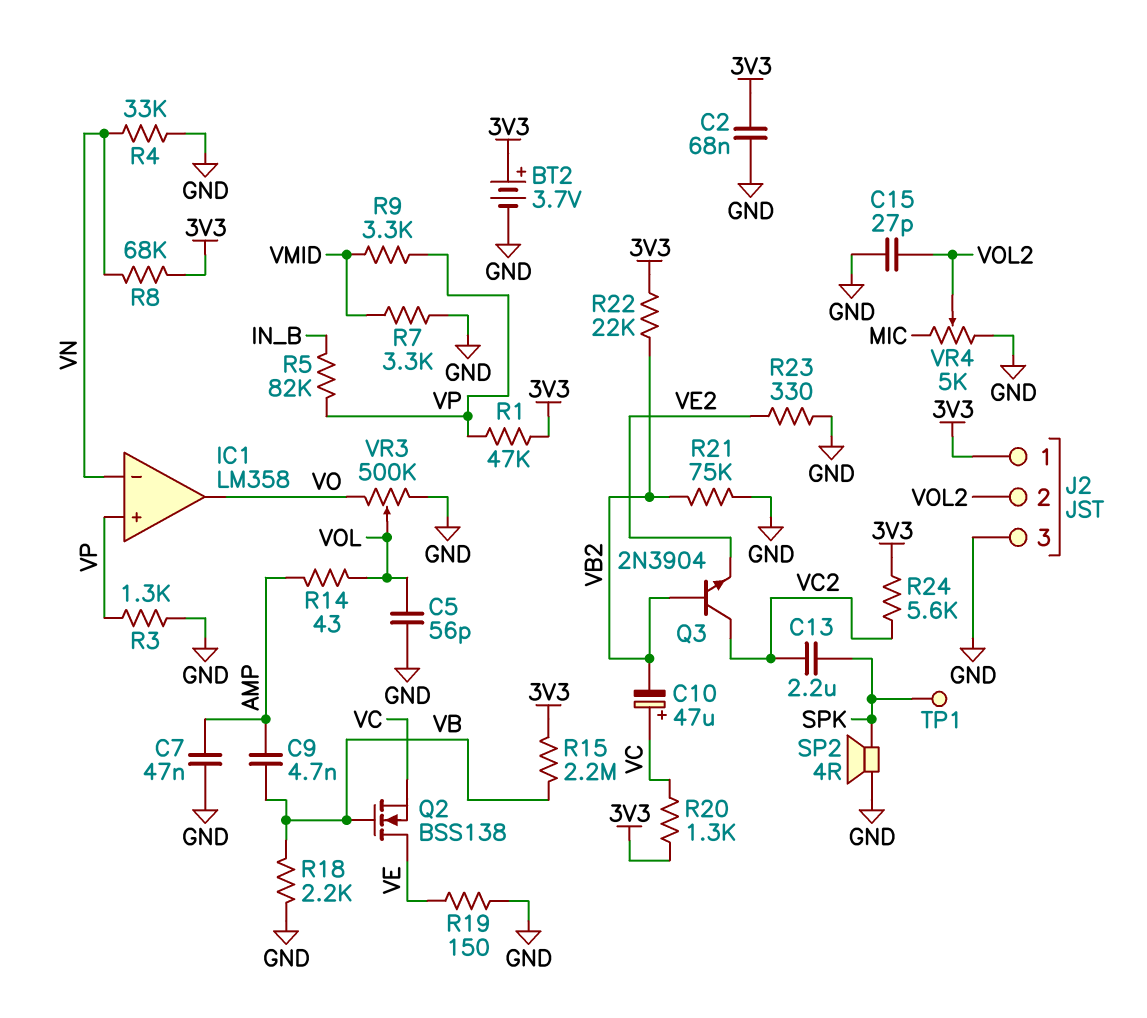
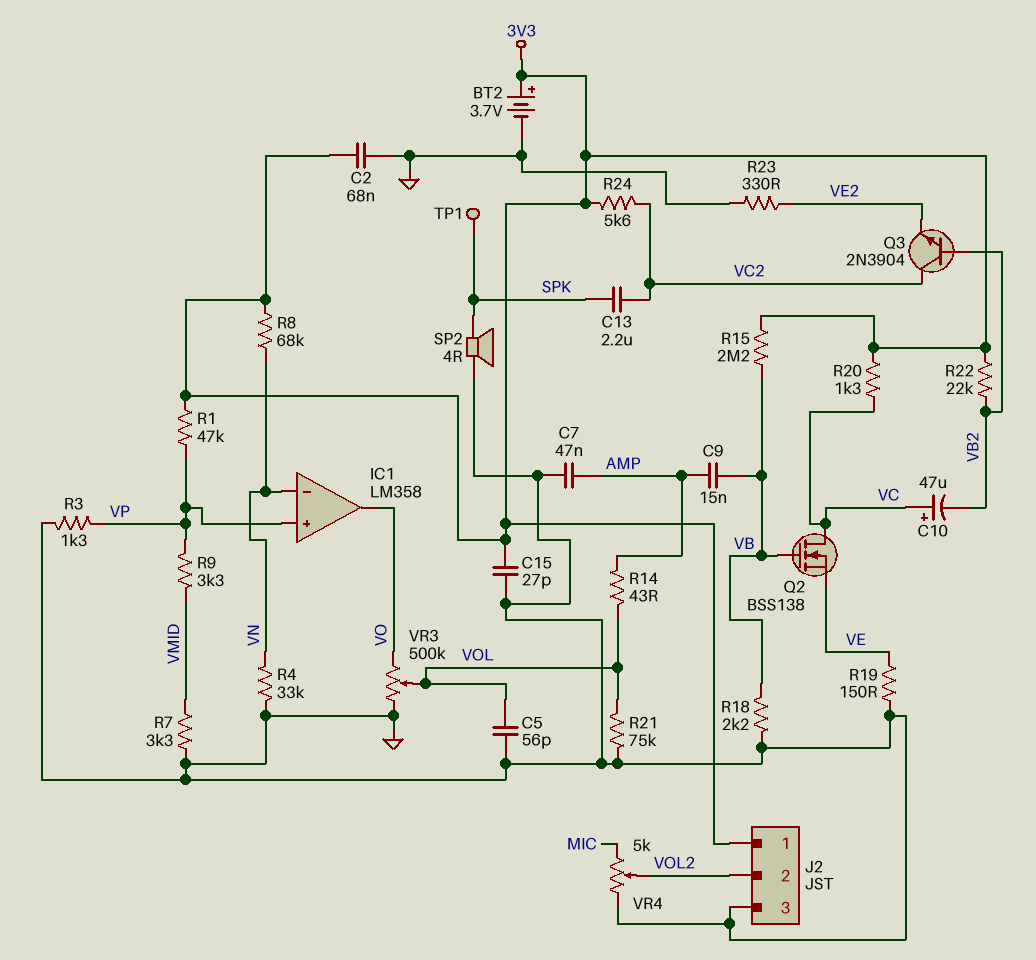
C9: 4.7nF (AMP, VB) -> 15nF (AMP, VB)
C15: 27pF (GND, VOL2) -> 27pF (3V3, GND)
Q2: NMOS BSS138 (G VB, D VE, S VC) -> NMOS BSS138 (G VB, D VC, S VE)
R5: 82k (IN_B, VP) -> none
R21: 75k (GND, VB2) -> 75k (GND, VOL)

